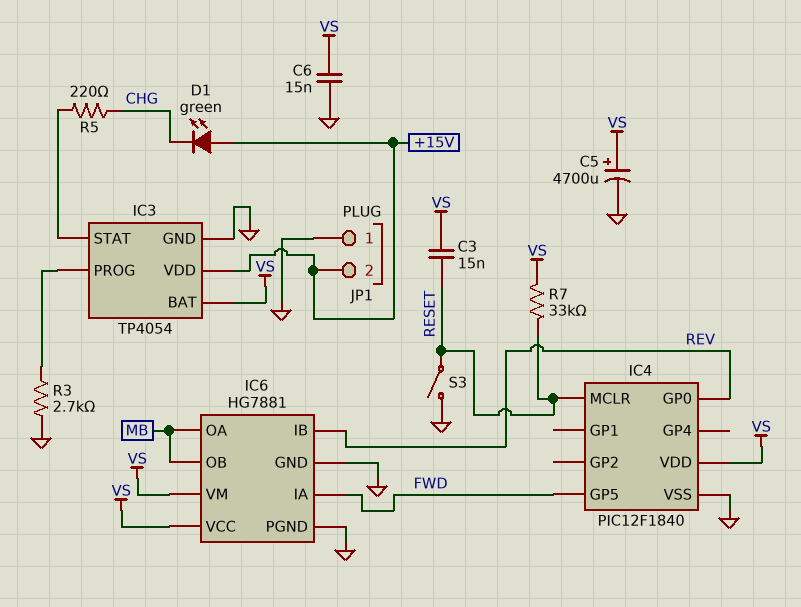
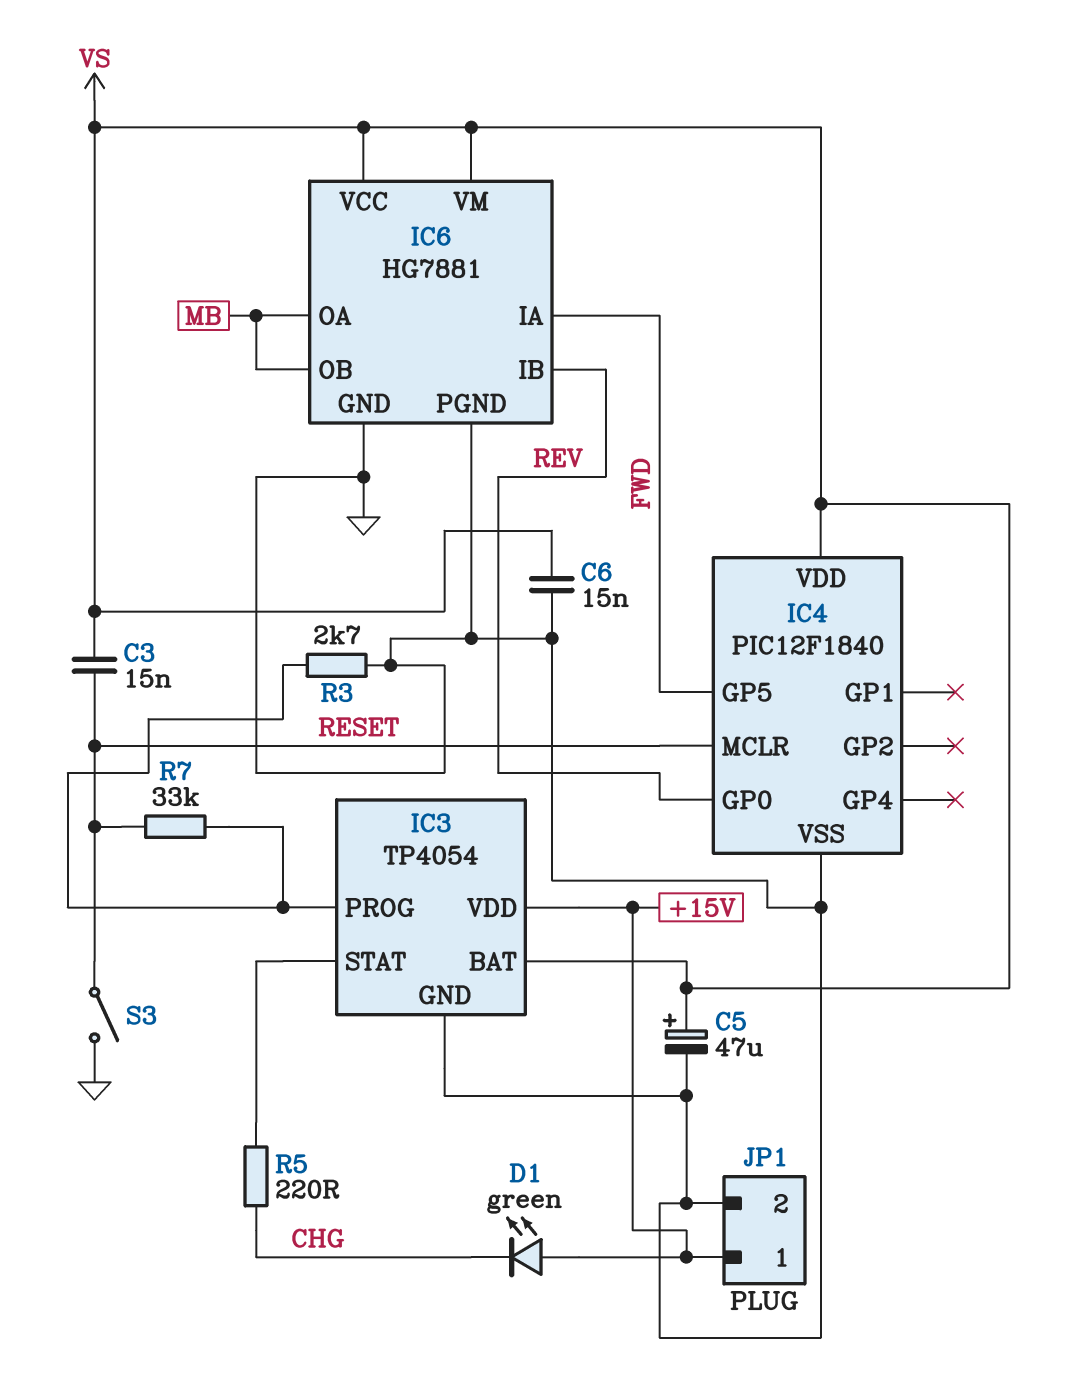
C5: 4700uF (plus VS, minus GND) -> 47uF (plus VS, minus GND)
JP1 pin 1: GND -> +15V
JP1 pin 2: +15V -> GND
R7: 33k (RESET, VS) -> 33k (IC3/PROG, RESET)

